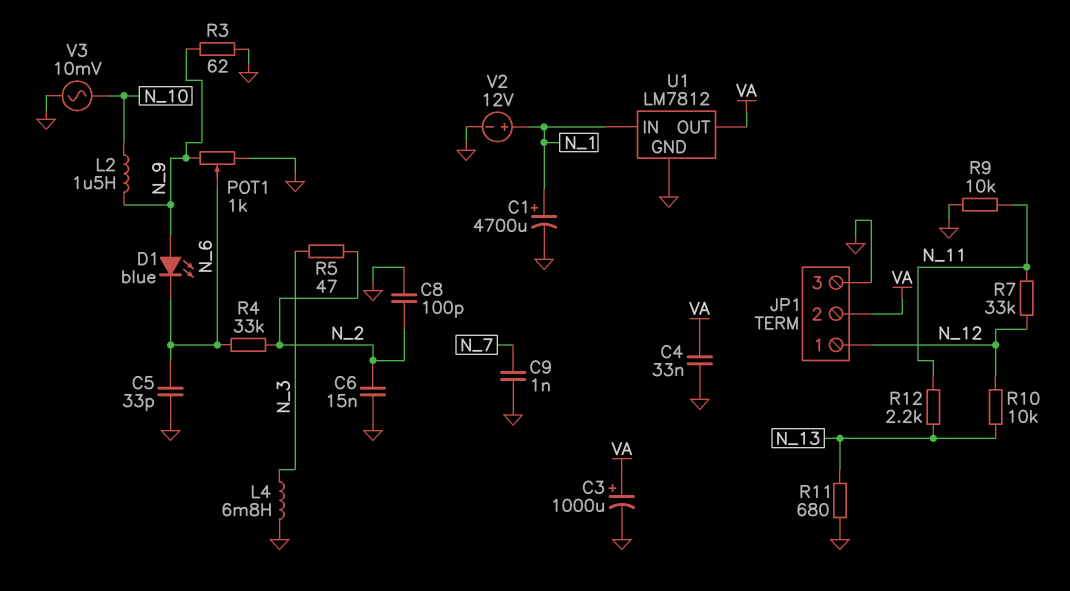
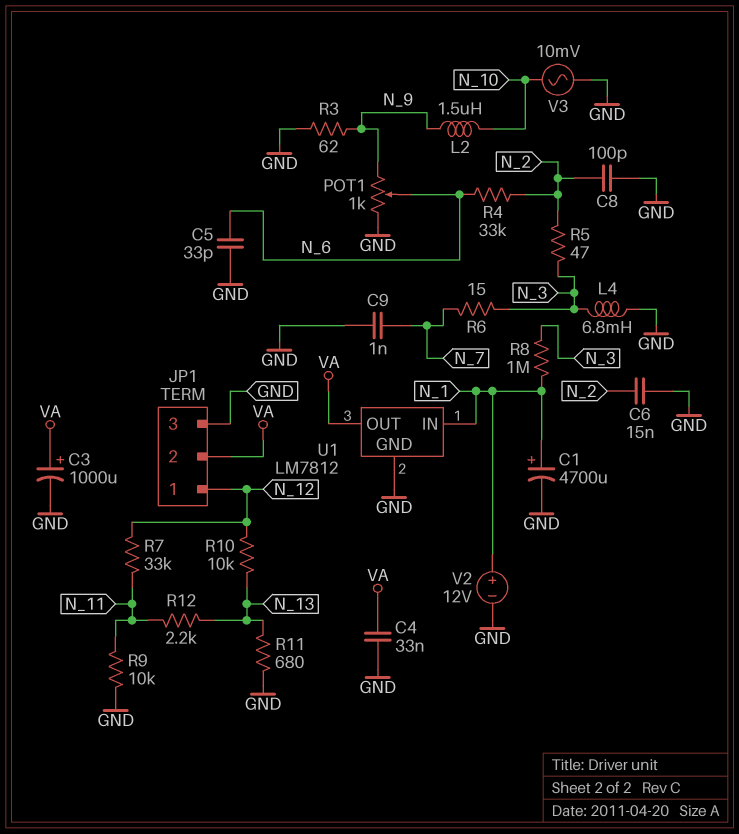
D1: LED blue (A N_9, K N_6) -> none
R6: none -> 15 (N_3, N_7)
R8: none -> 1M (N_1, N_3)

